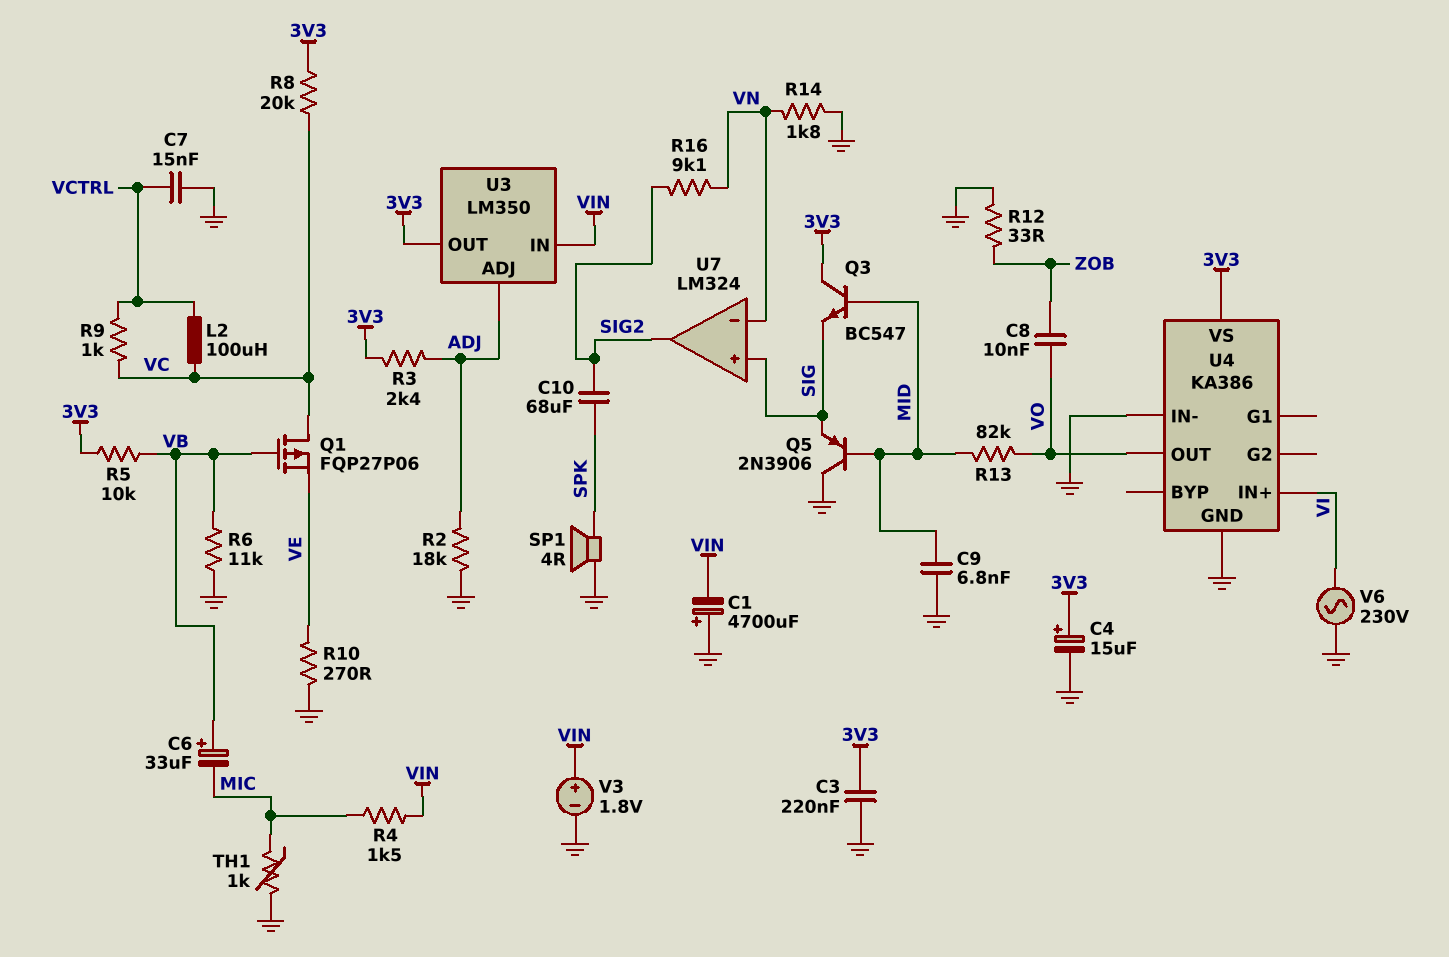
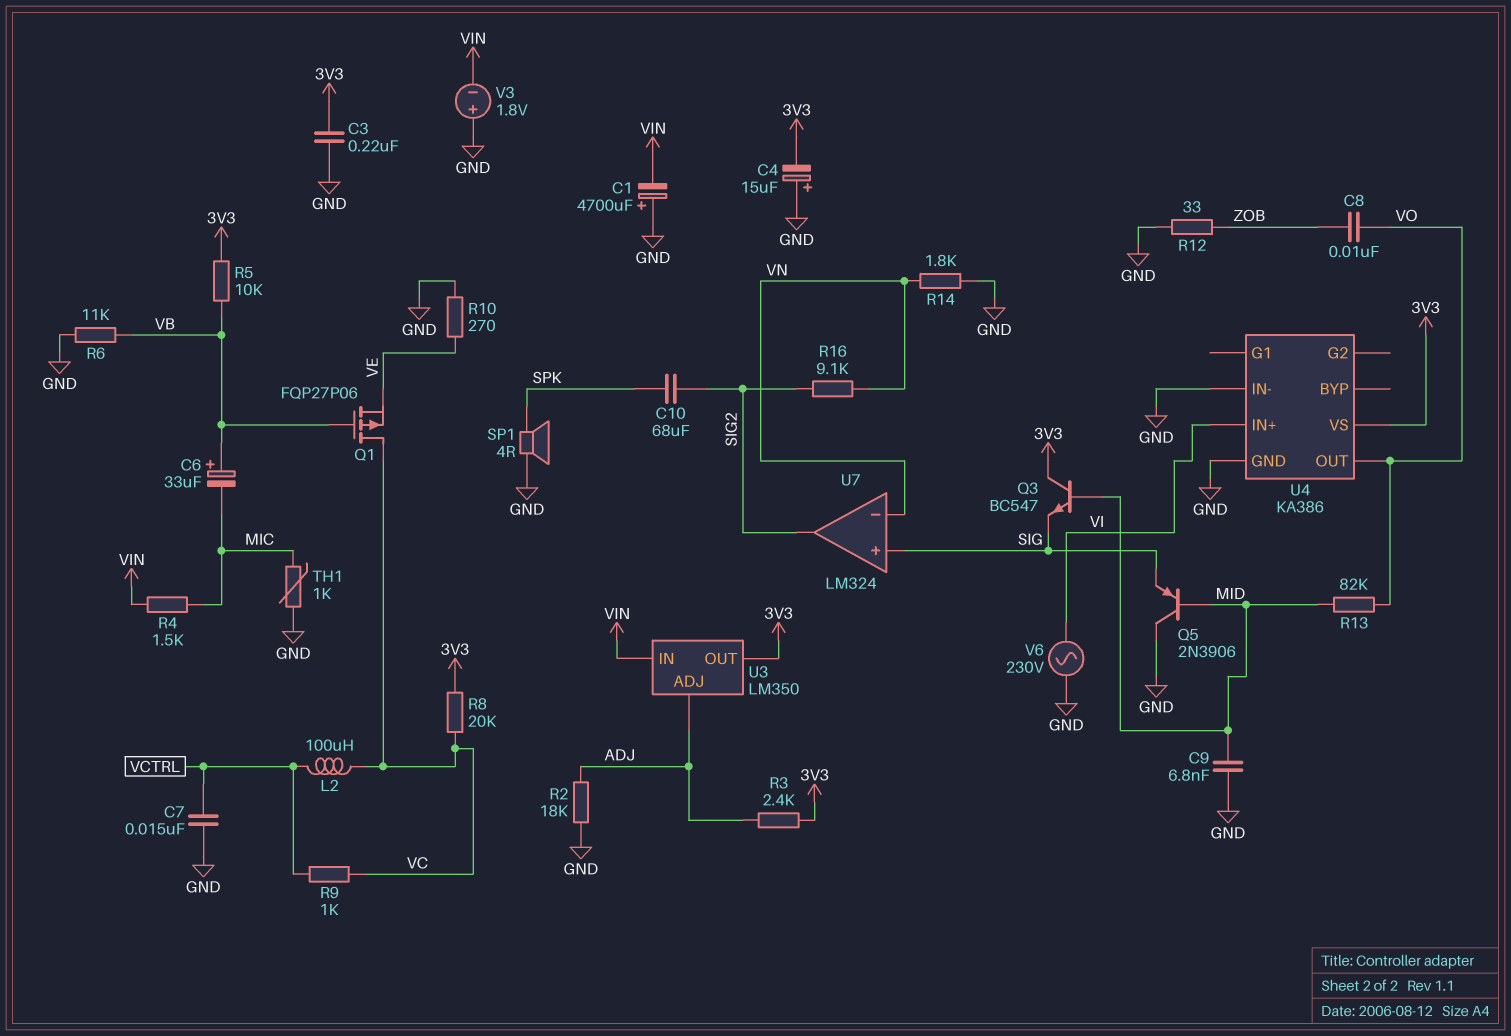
C4: 15uF (plus 3V3, minus GND) -> 15uF (plus GND, minus 3V3)
V3: 1.8V (plus VIN, minus GND) -> 1.8V (plus GND, minus VIN)

